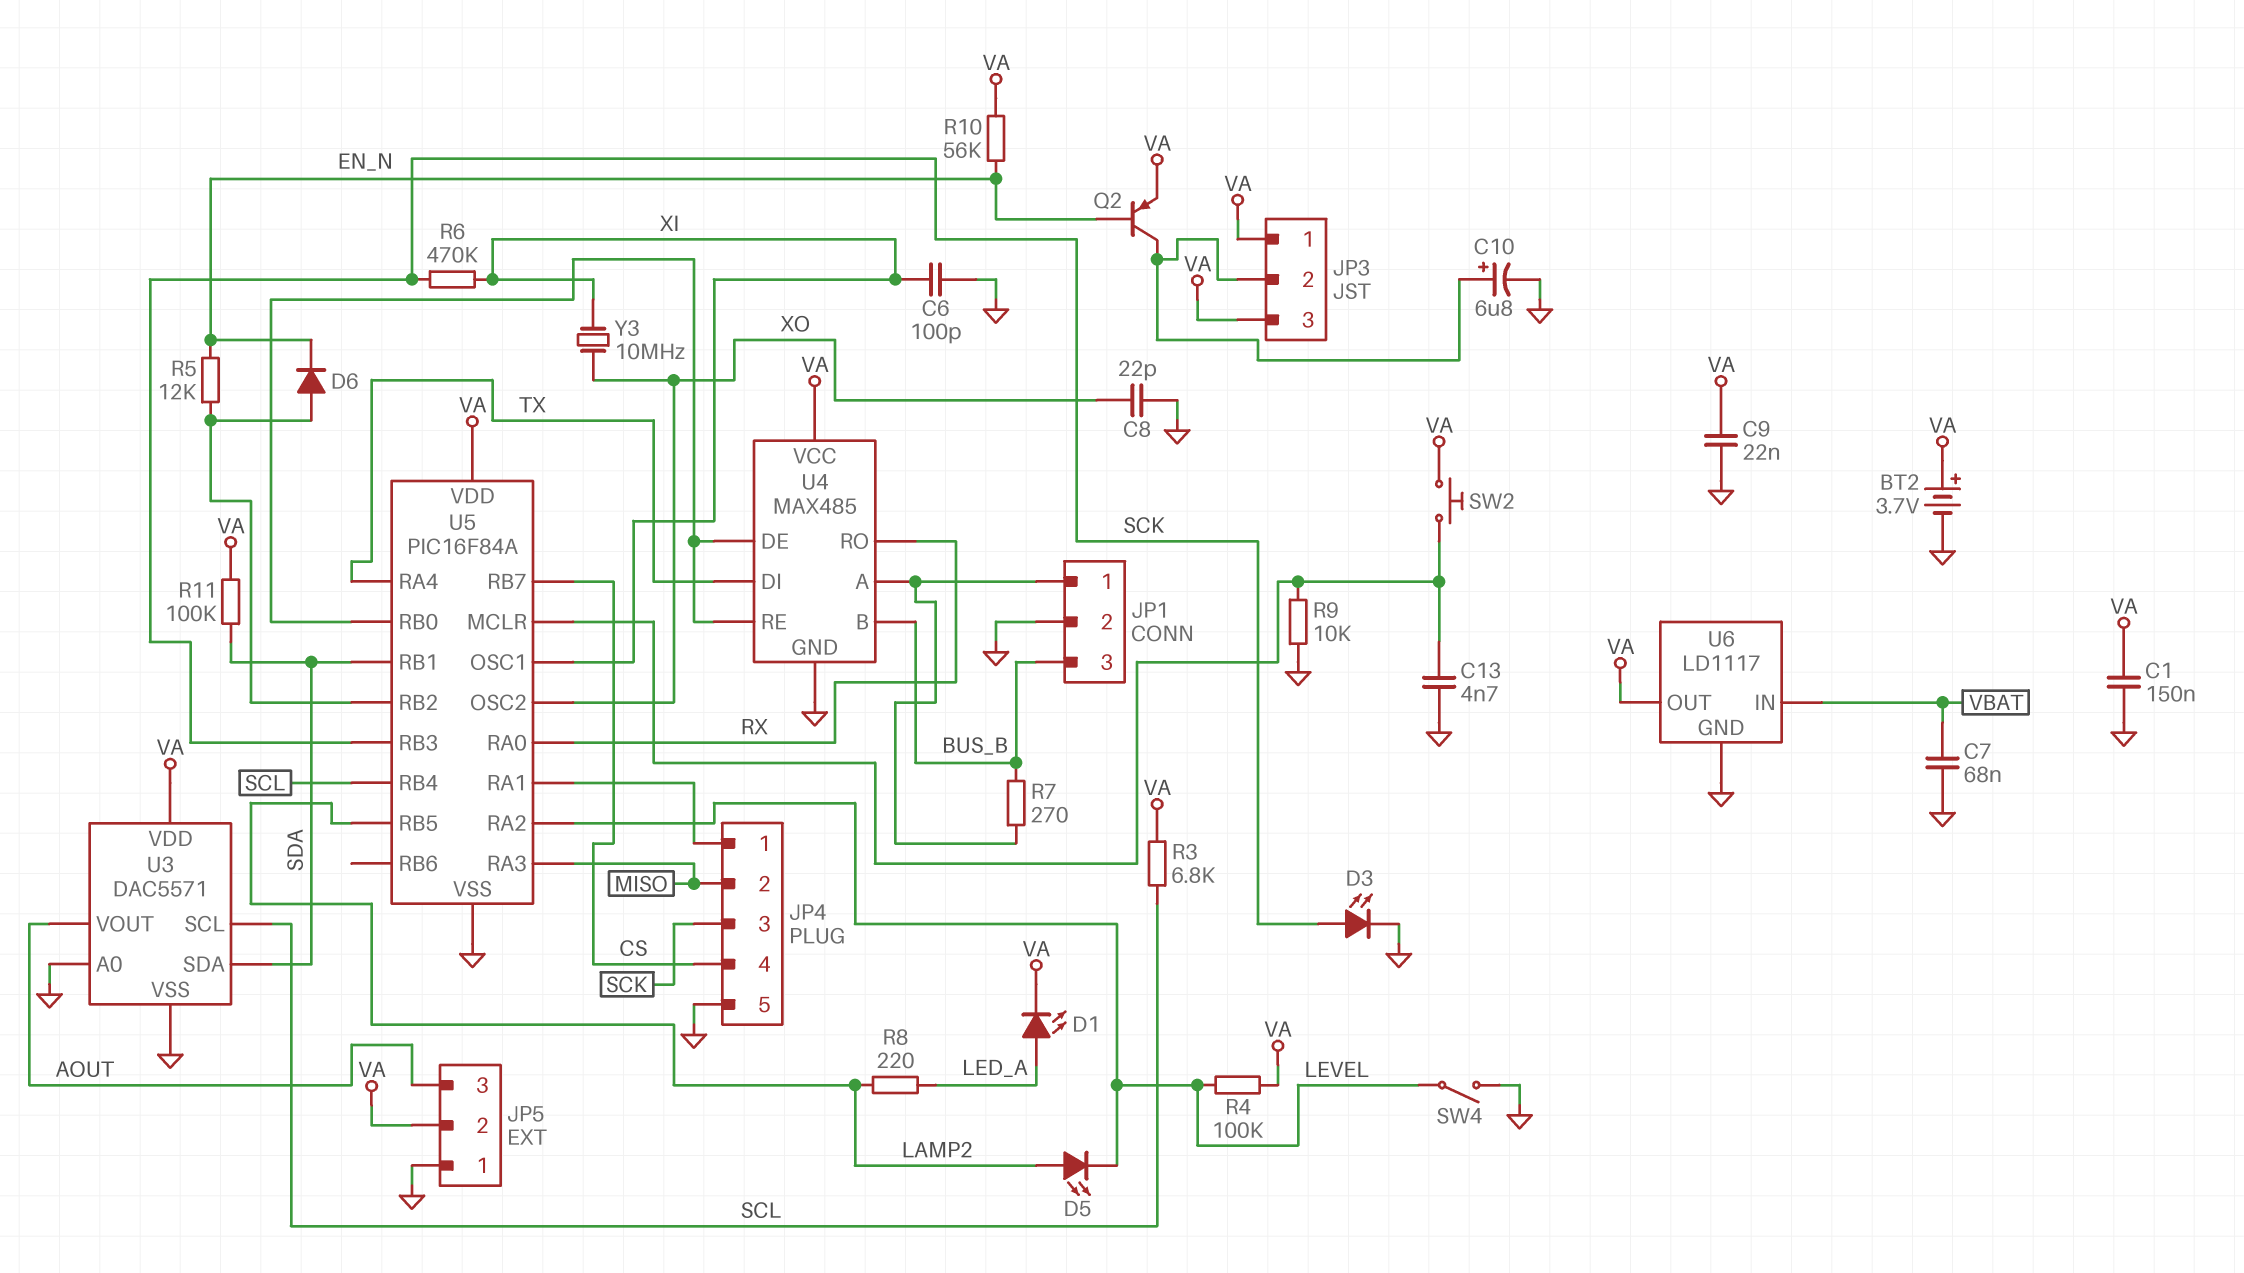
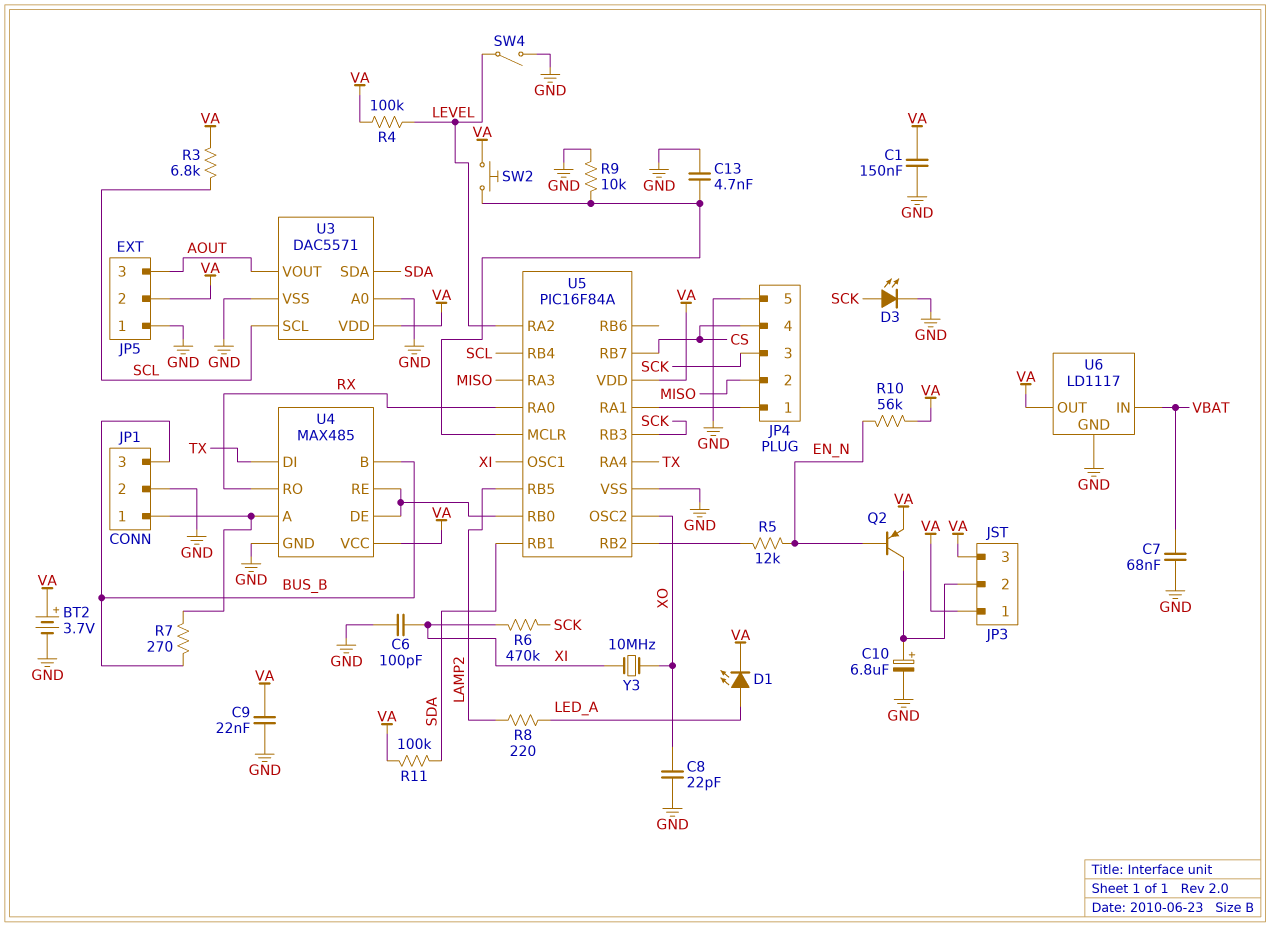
D5: LED (A LAMP2, K LEVEL) -> none
D6: diode (A U5/RB2, K EN_N) -> none

